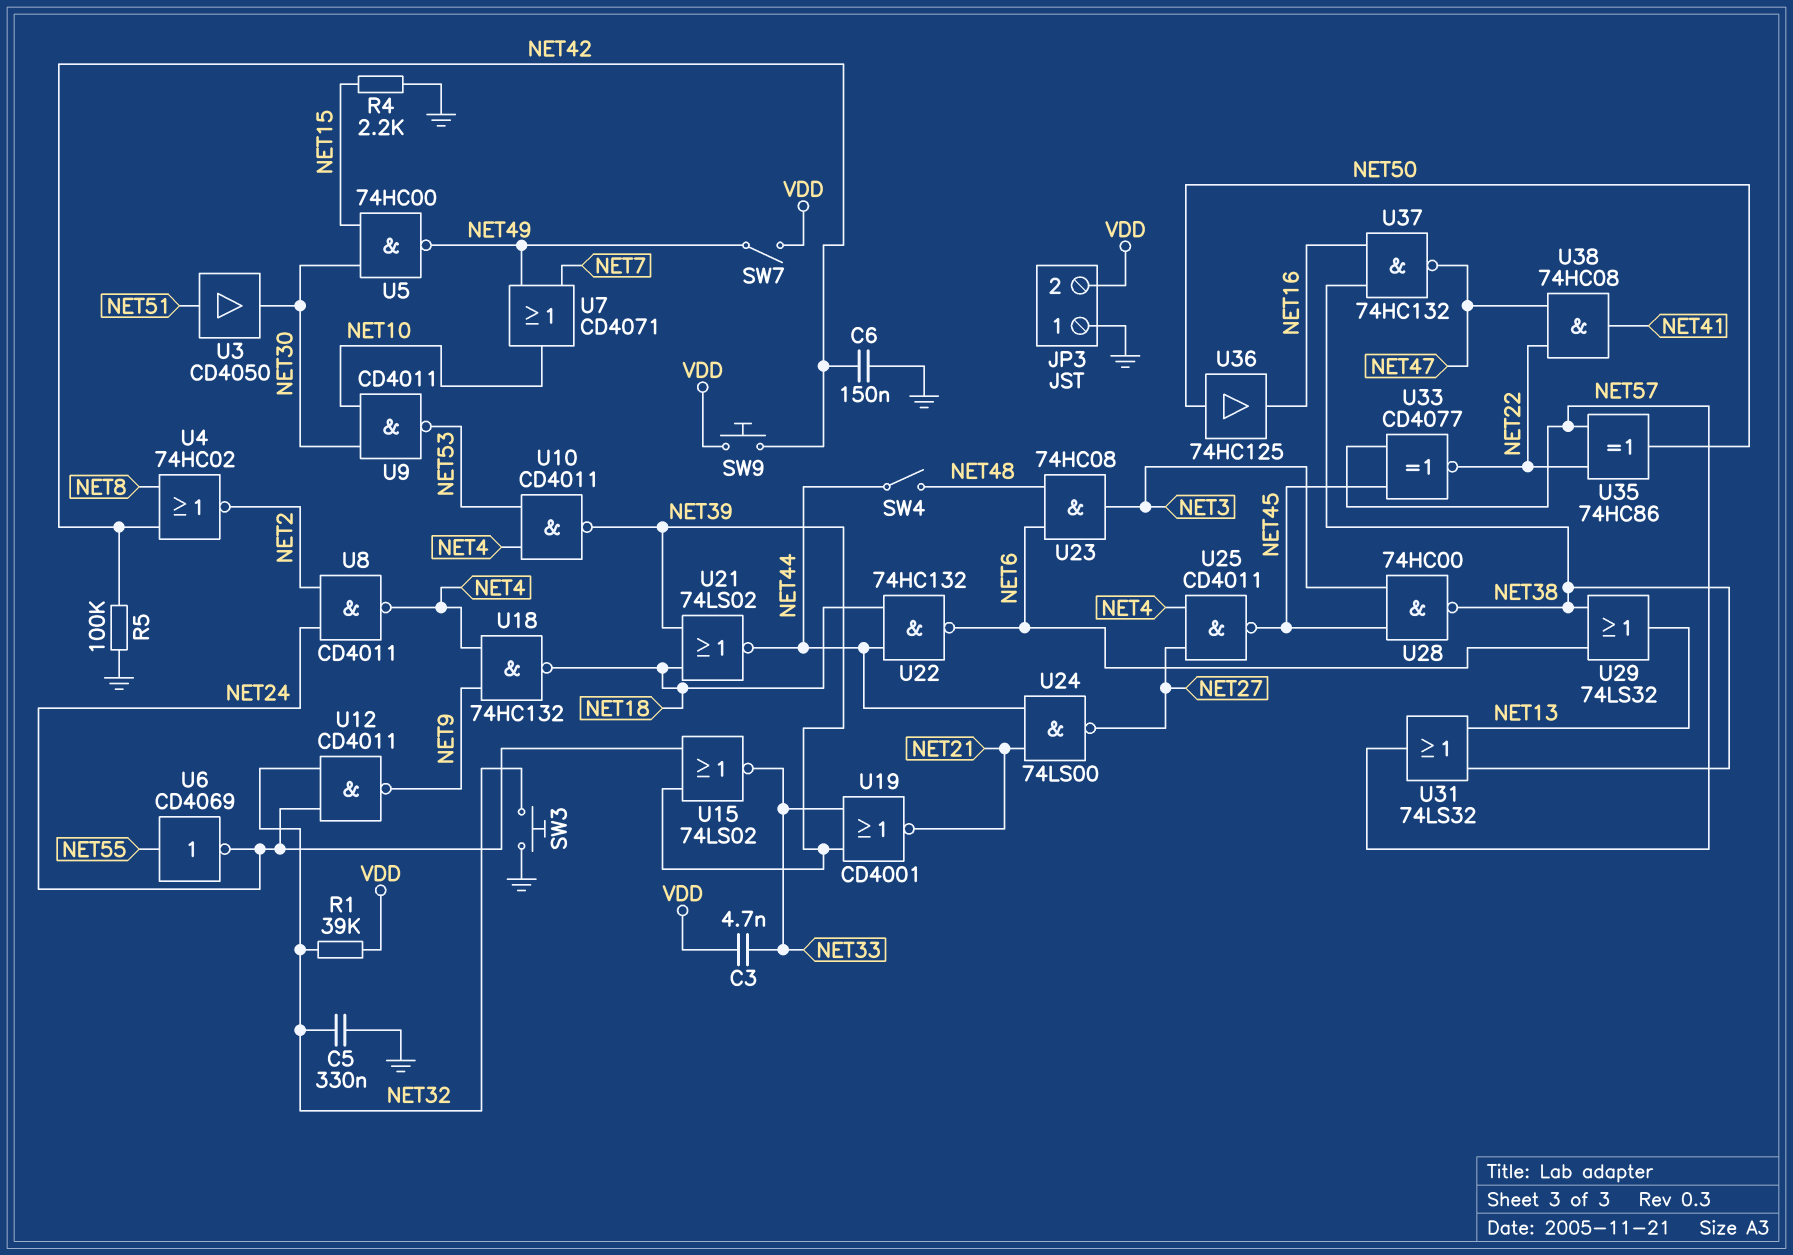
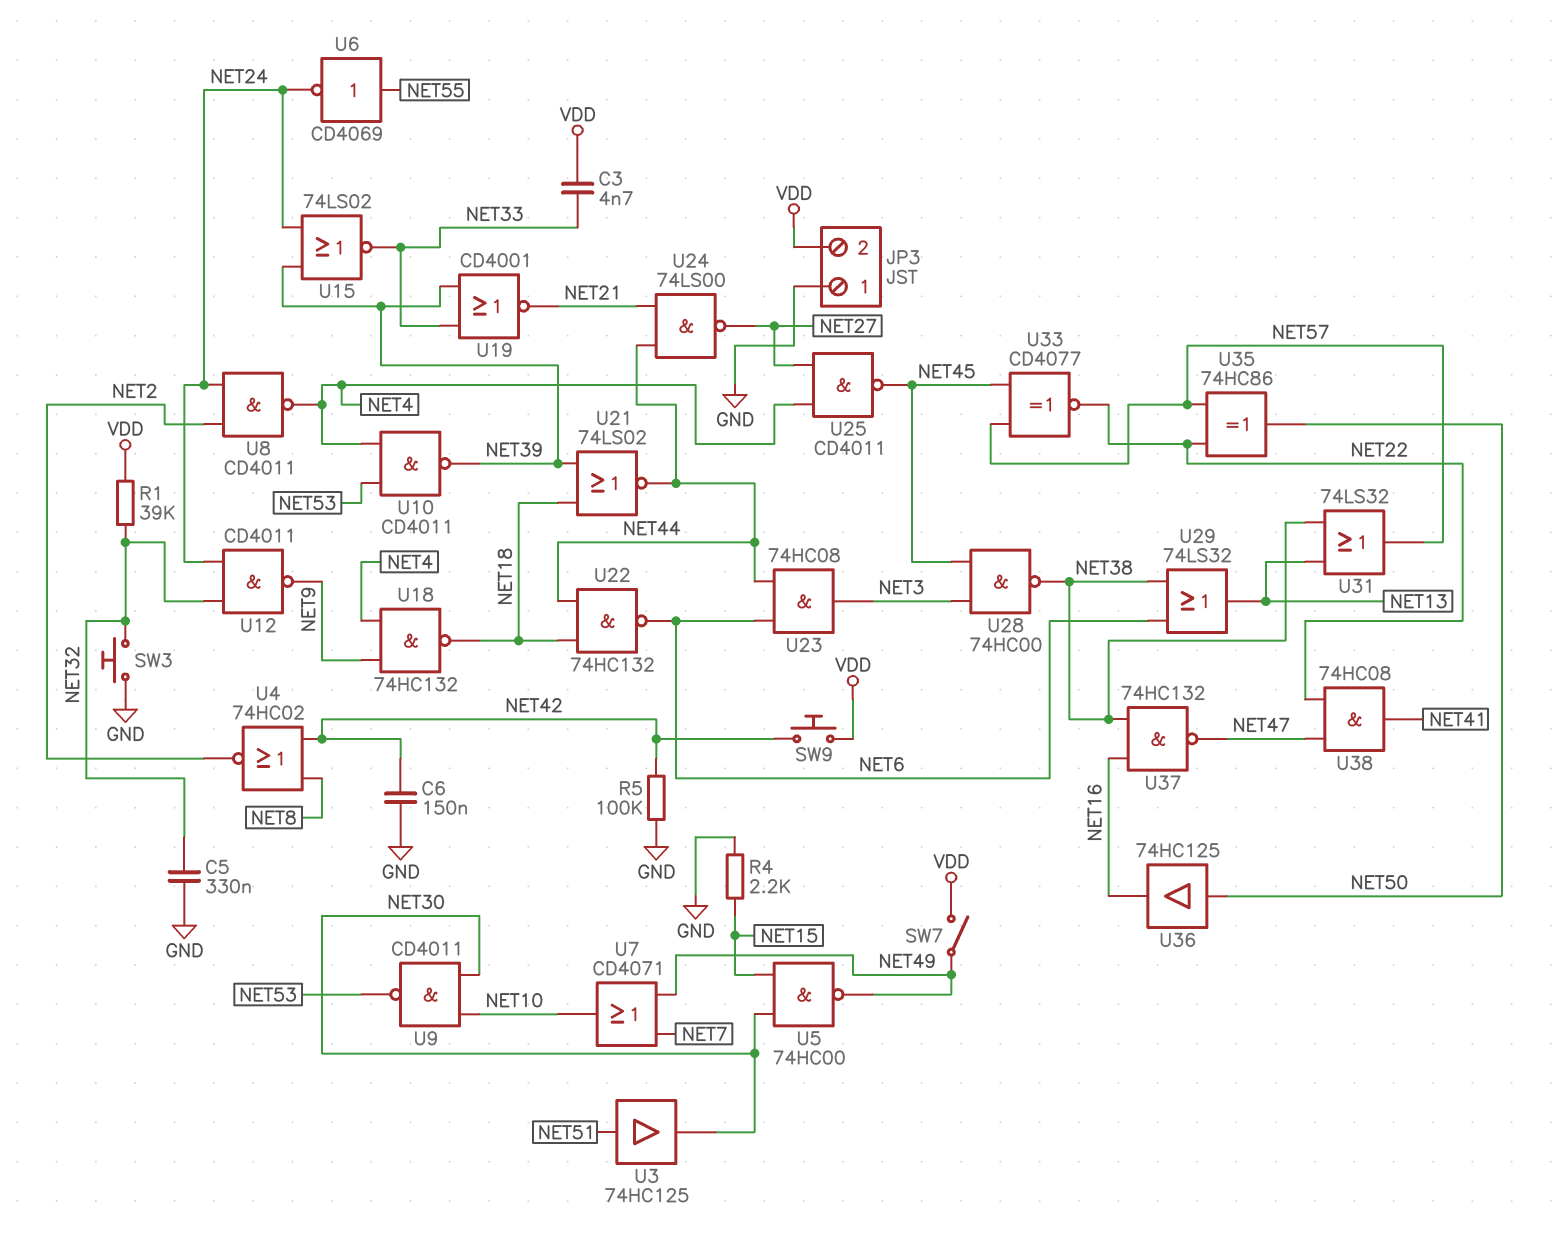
SW4: switch (NET44, NET48) -> none
U3: buffer CD4050 (in NET51, out NET30) -> buffer 74HC125 (in NET51, out NET30)
U23: AND 74HC08 (in NET6, in NET48, out NET3) -> AND 74HC08 (in NET6, in NET44, out NET3)

